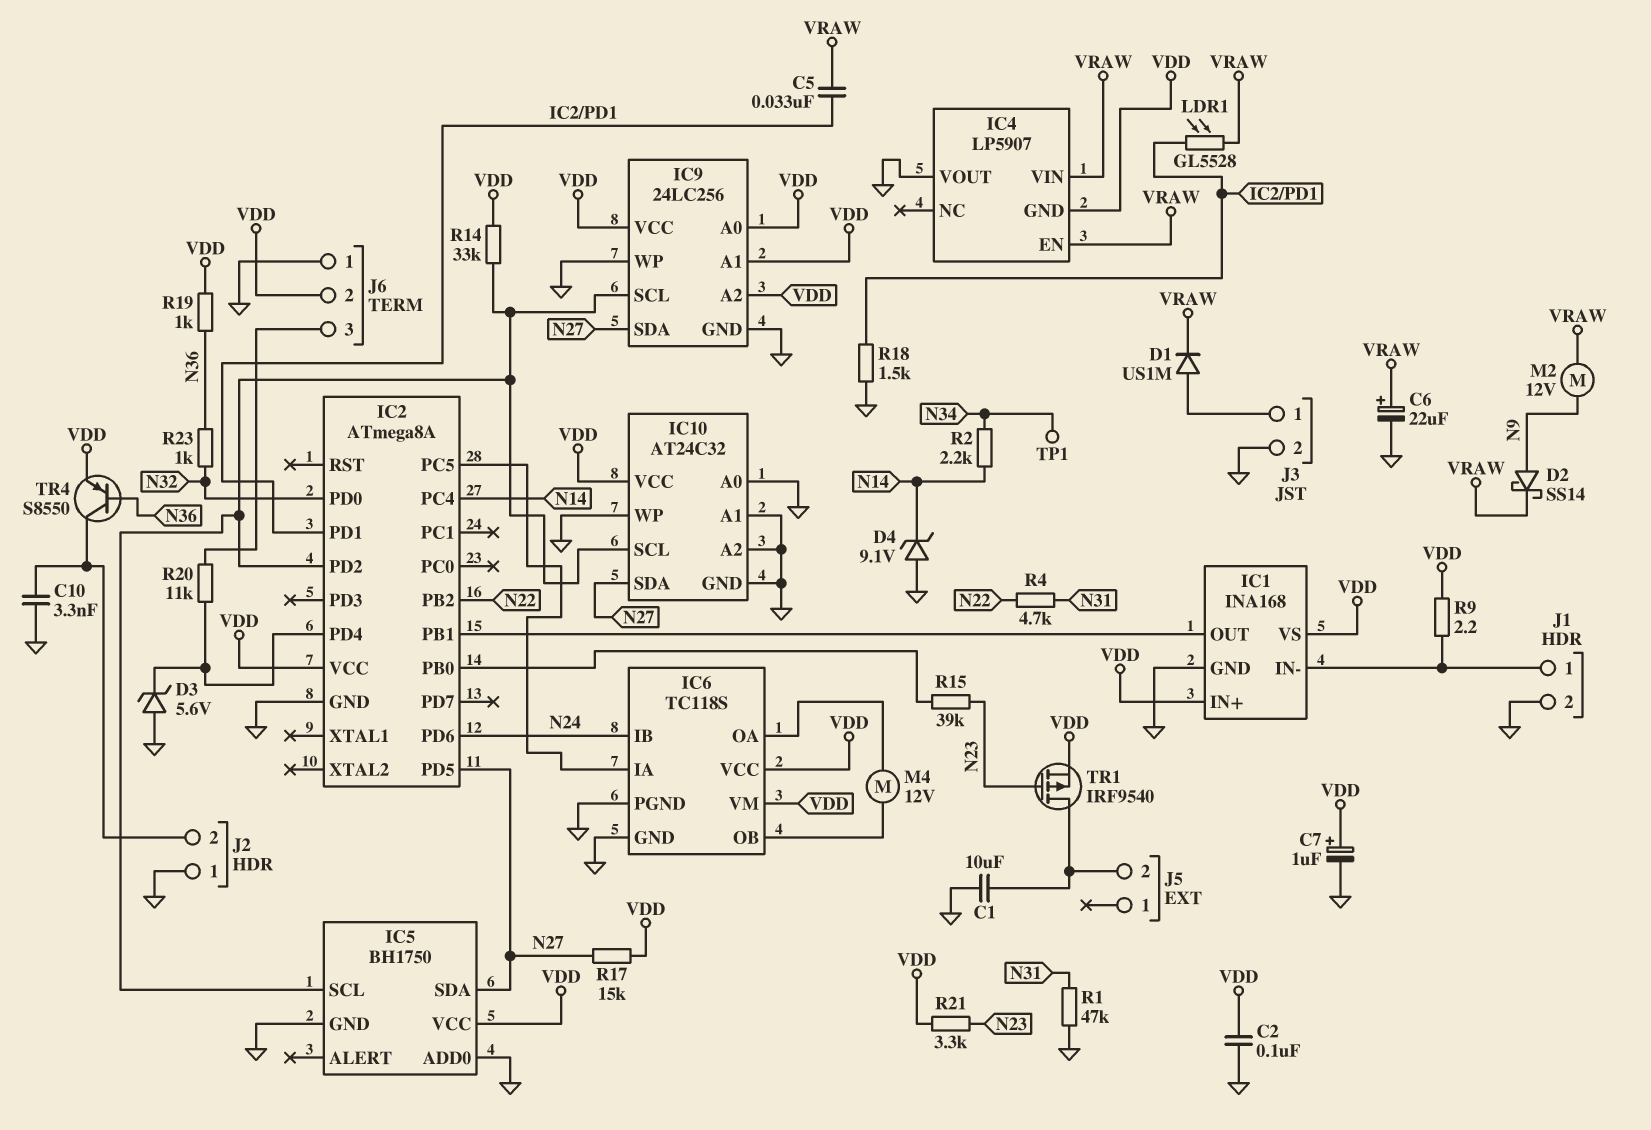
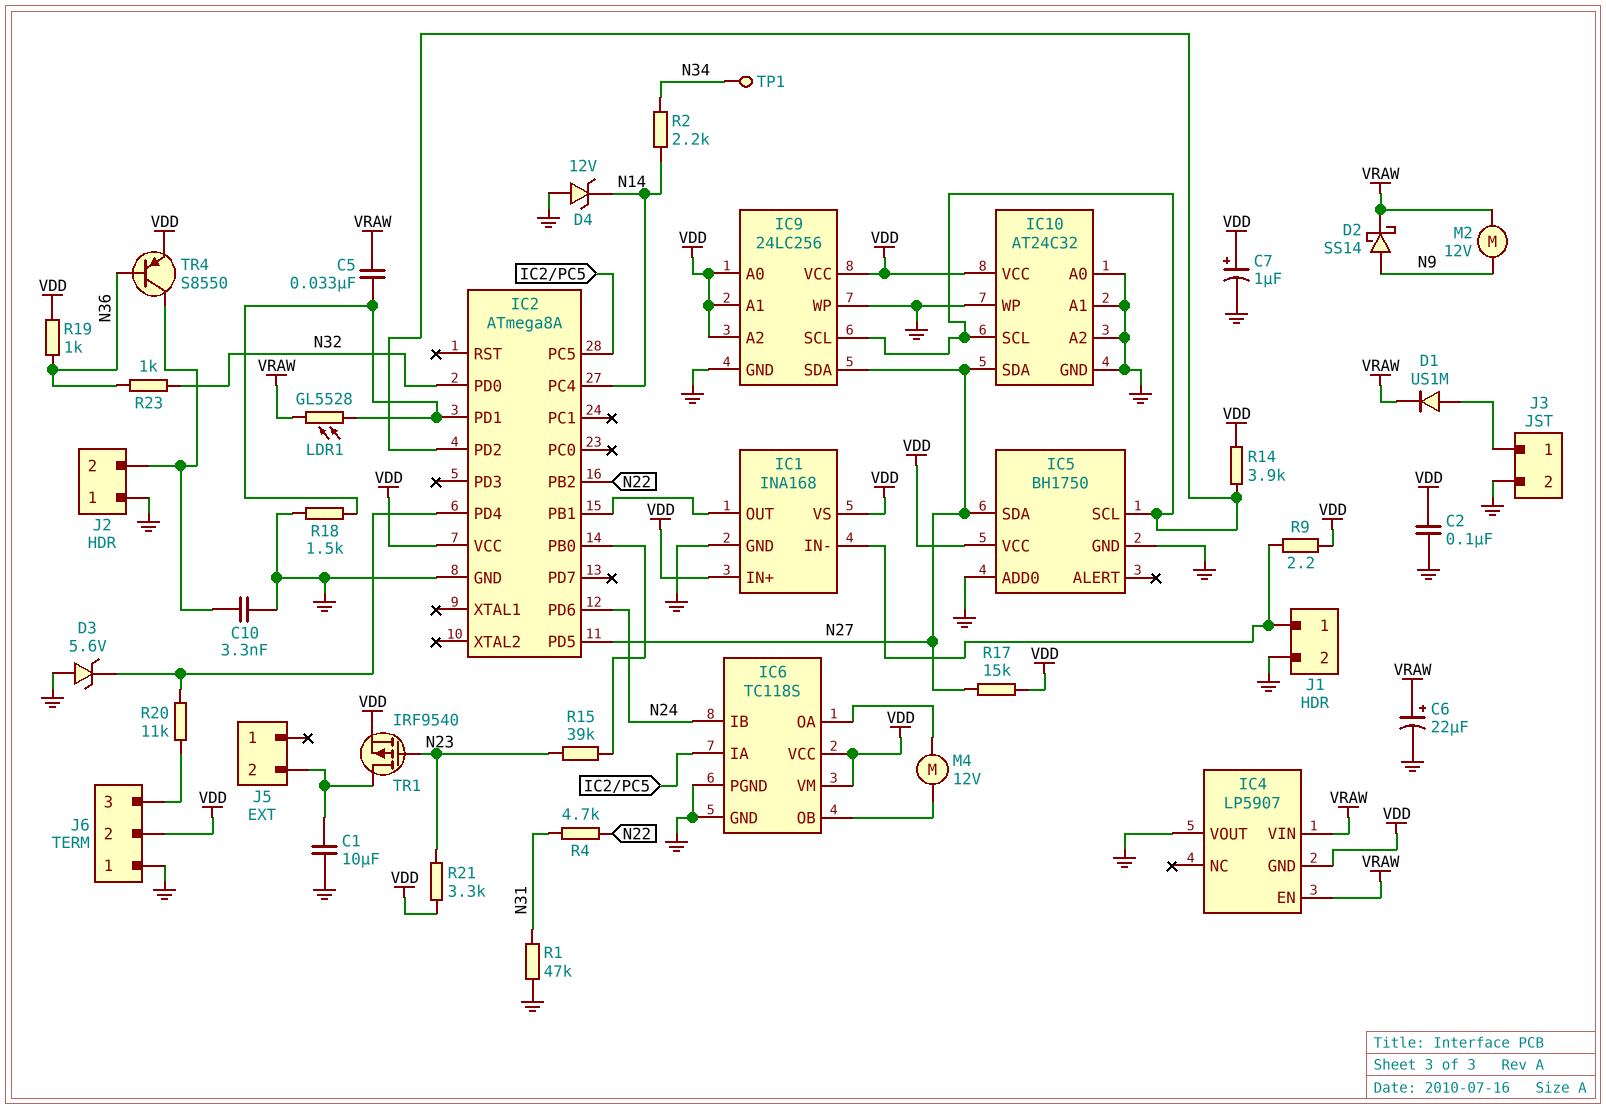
D4: zener 9.1V (A GND, K N14) -> zener 12V (A GND, K N14)
R14: 33k (IC2/PD2, VDD) -> 3.9k (IC2/PD2, VDD)

